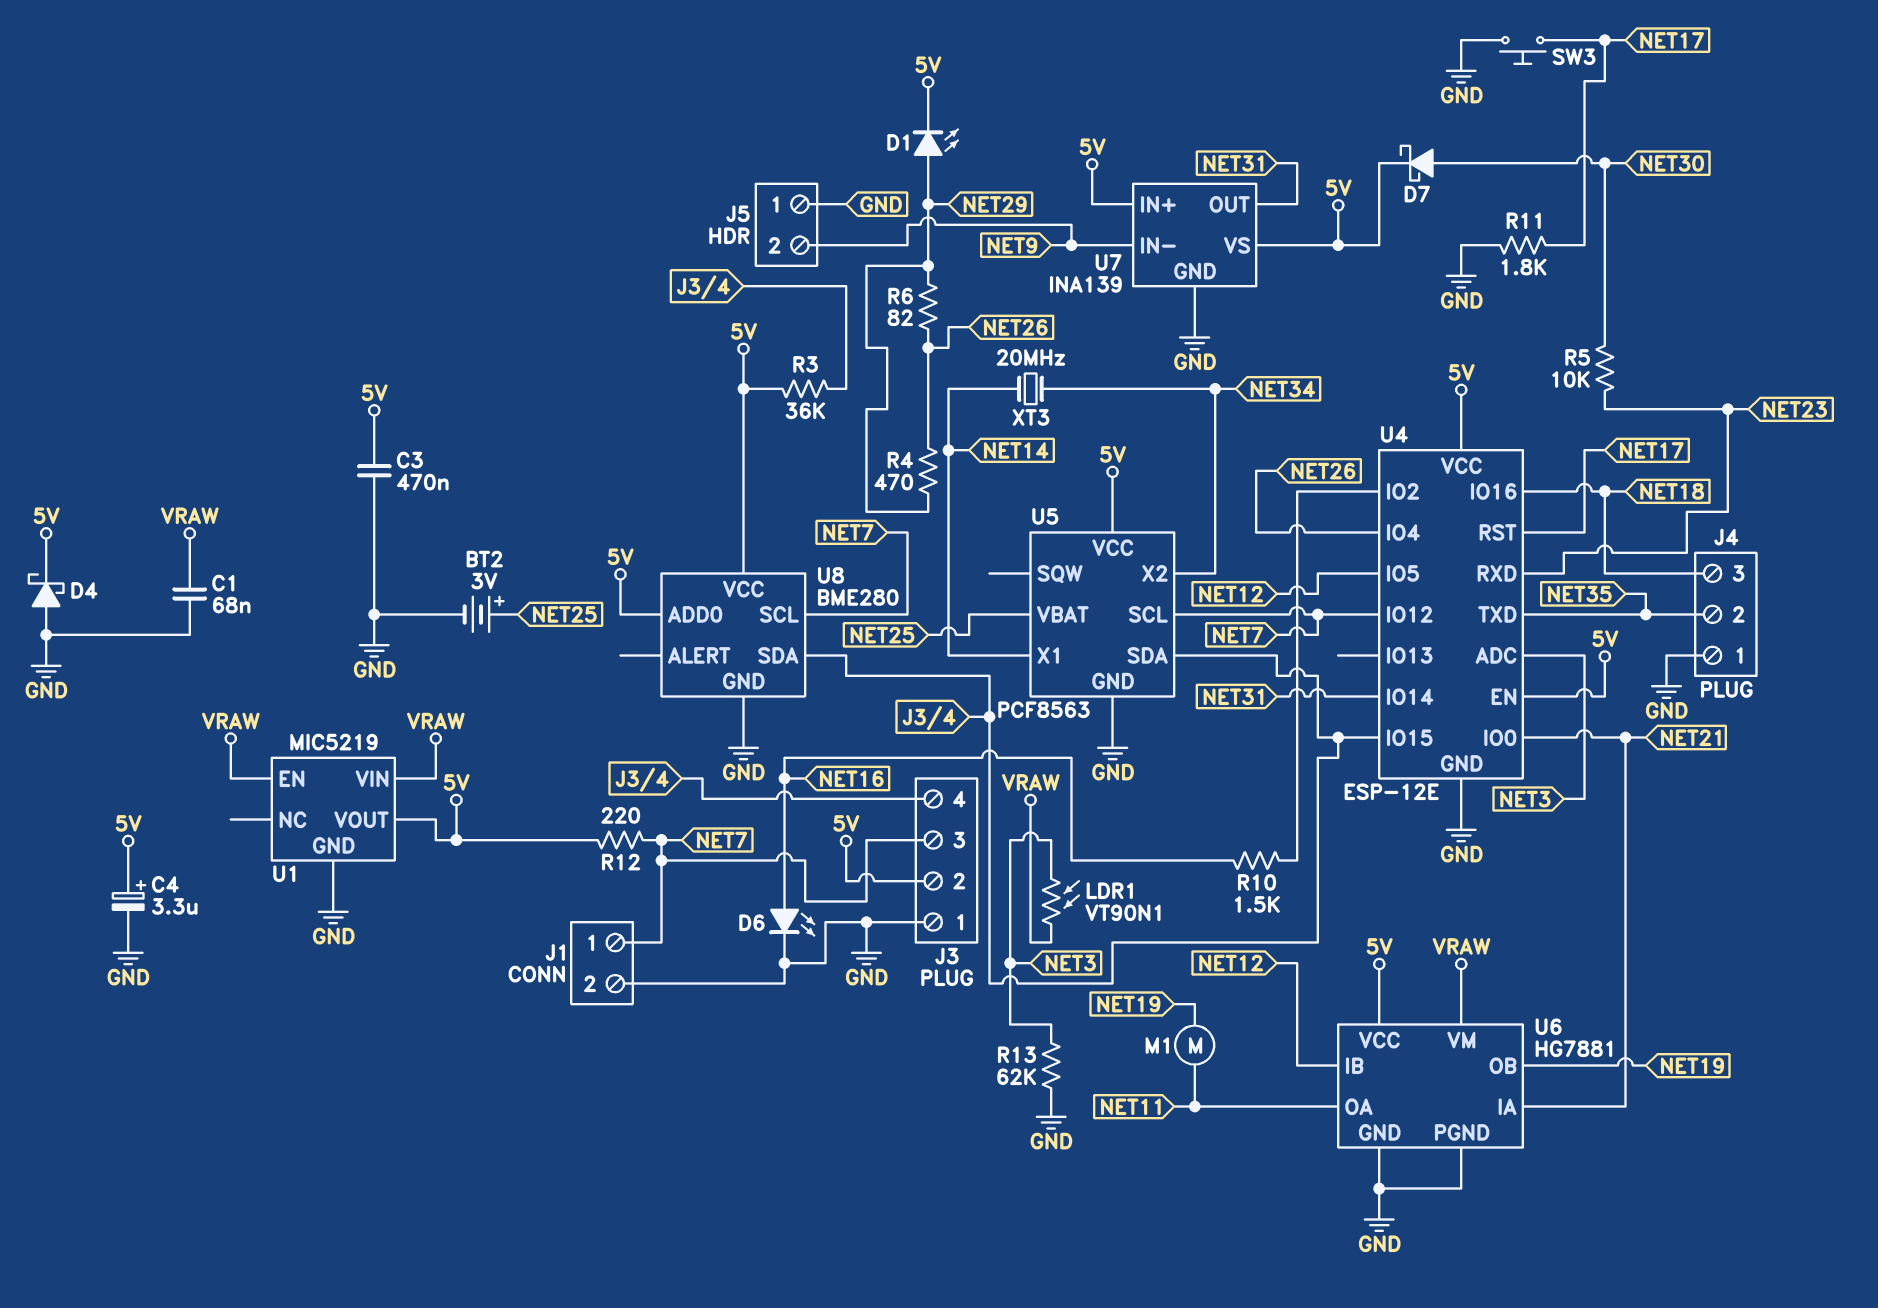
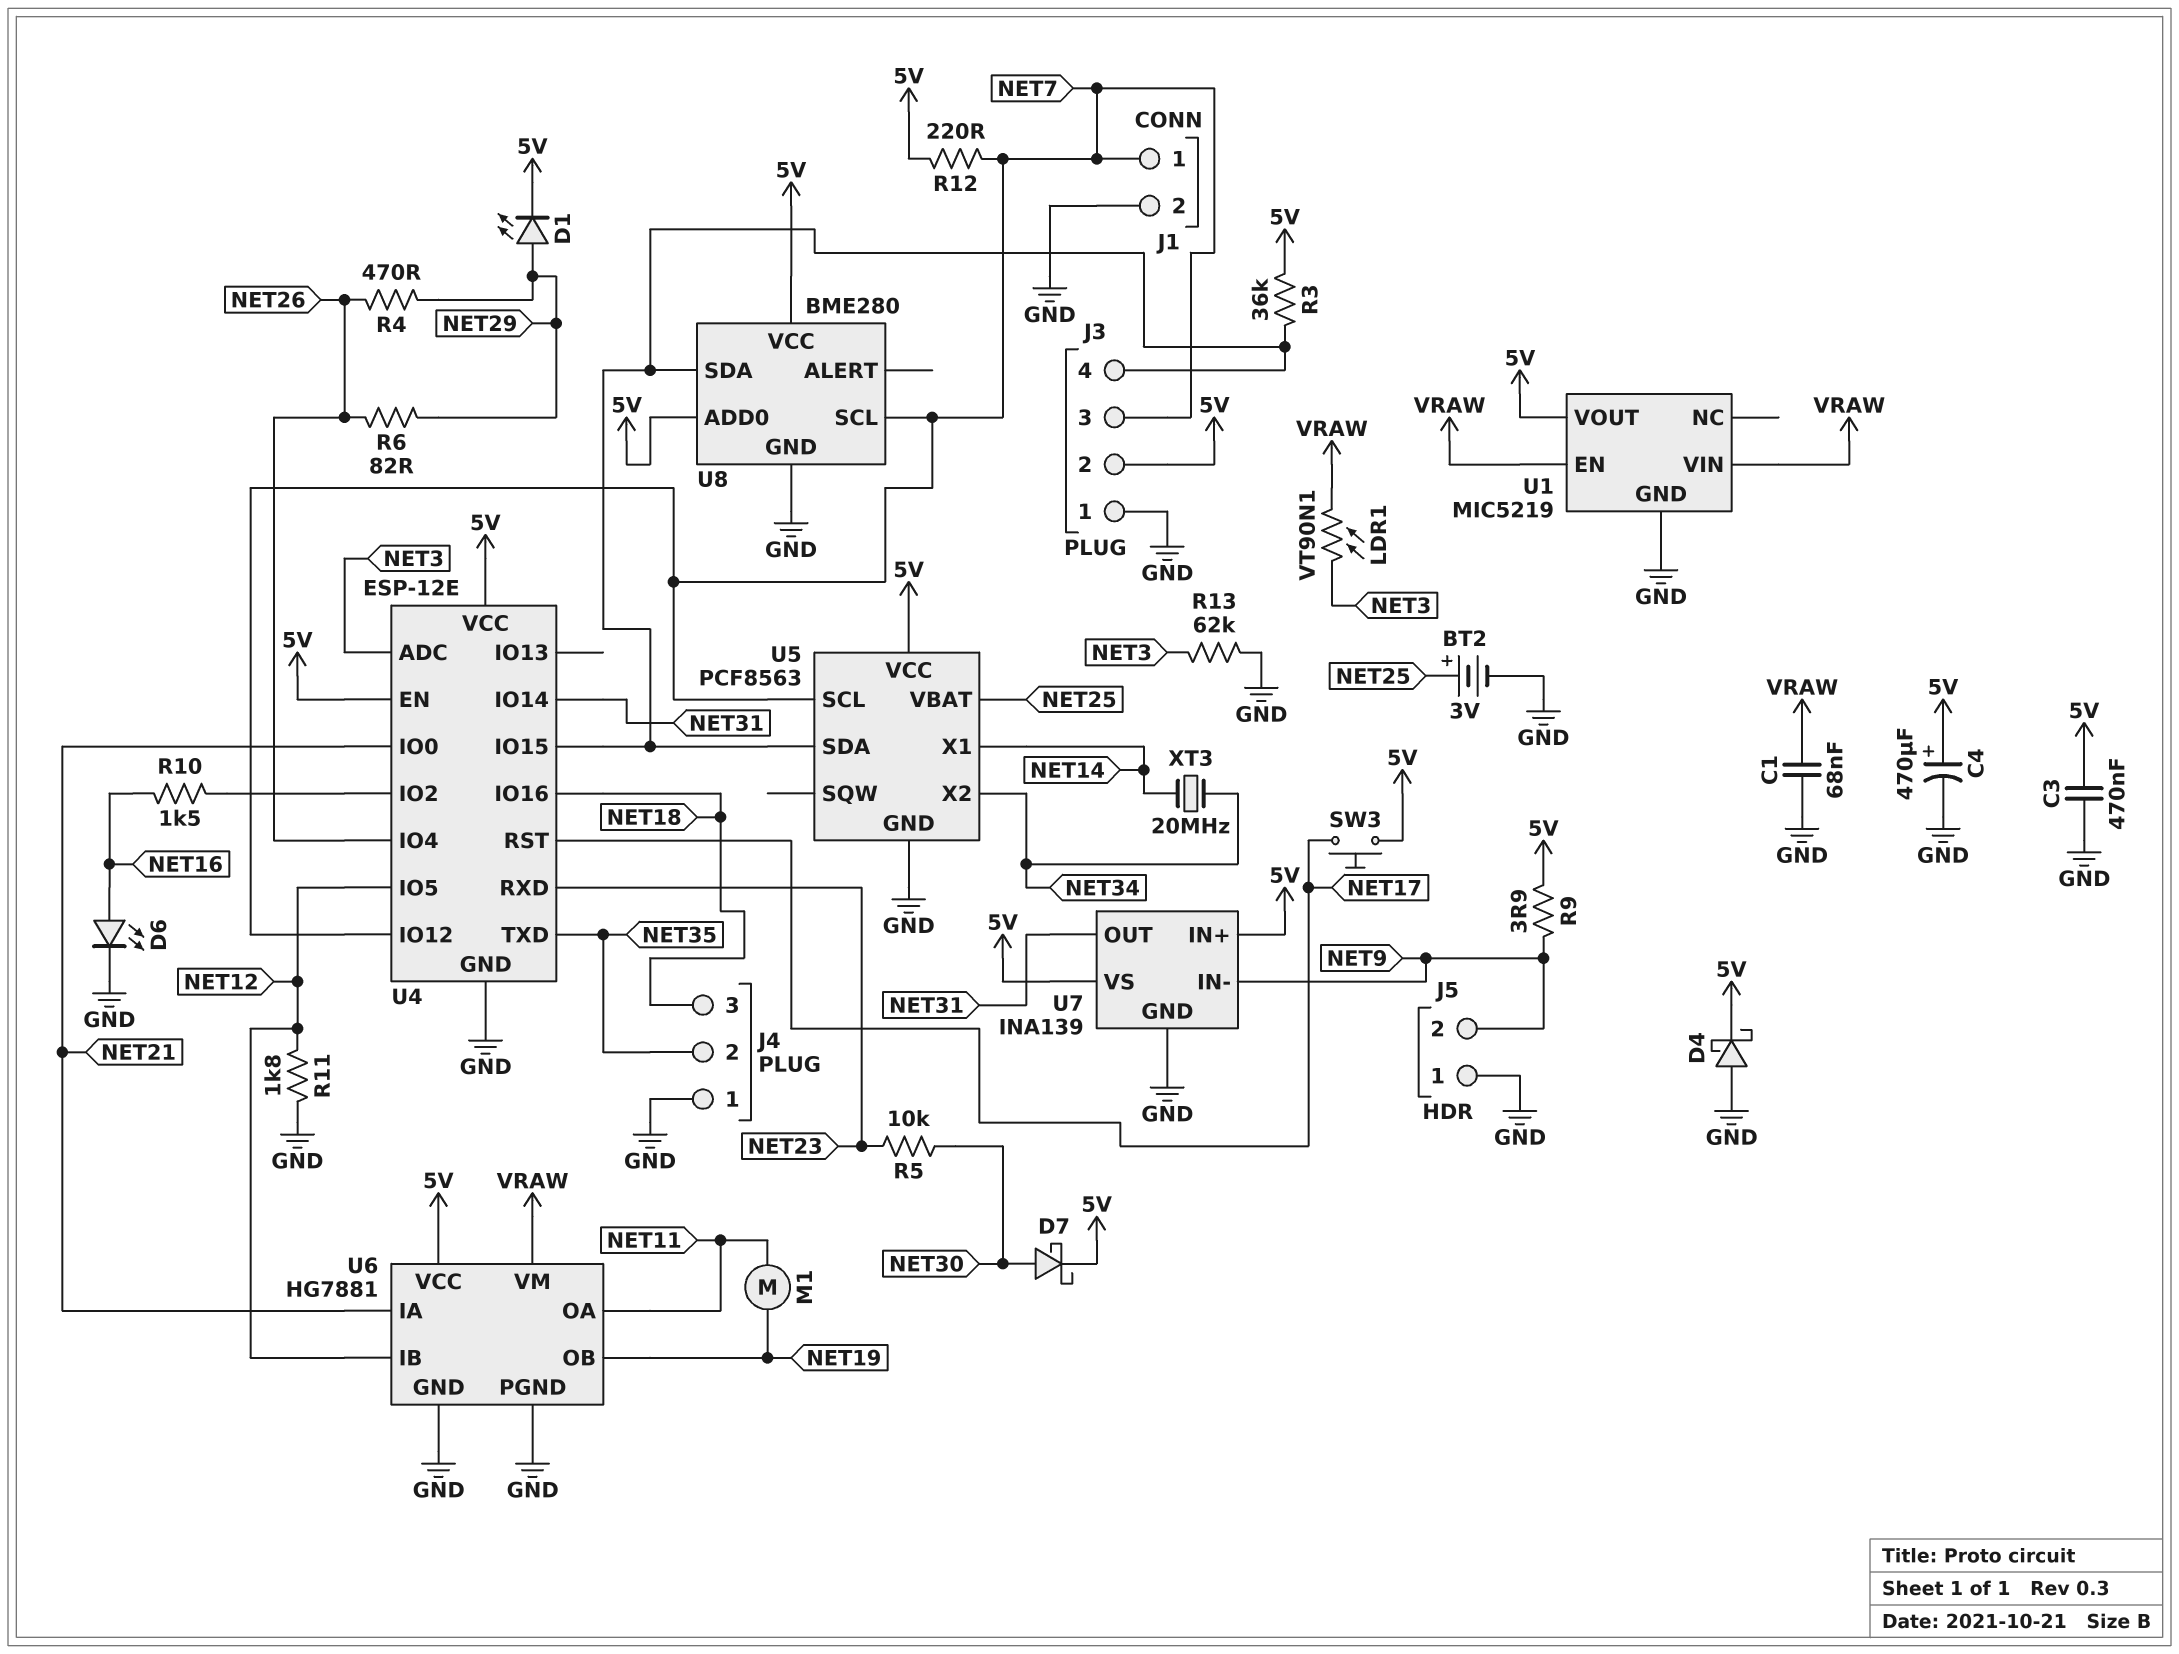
C4: 3.3uF (plus 5V, minus GND) -> 470uF (plus 5V, minus GND)
R9: none -> 3.9 (5V, NET9)
R11: 1.8k (GND, NET17) -> 1.8k (GND, NET12)
SW3: button (GND, NET17) -> button (5V, NET17)

